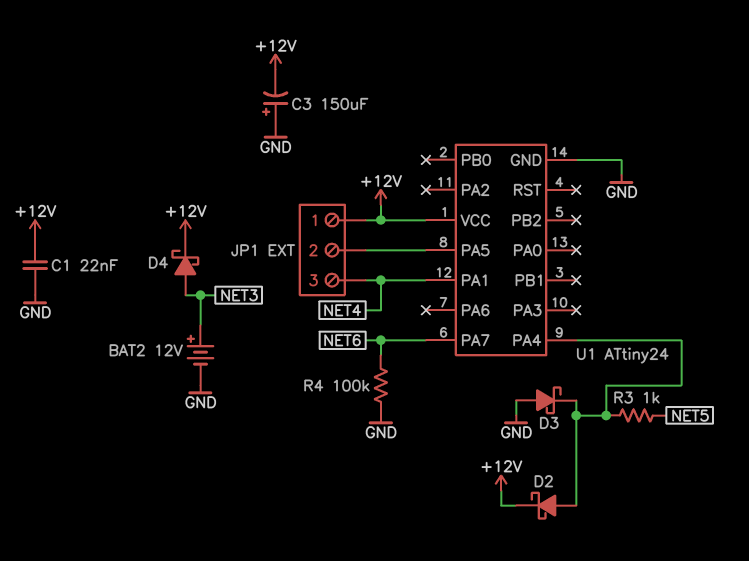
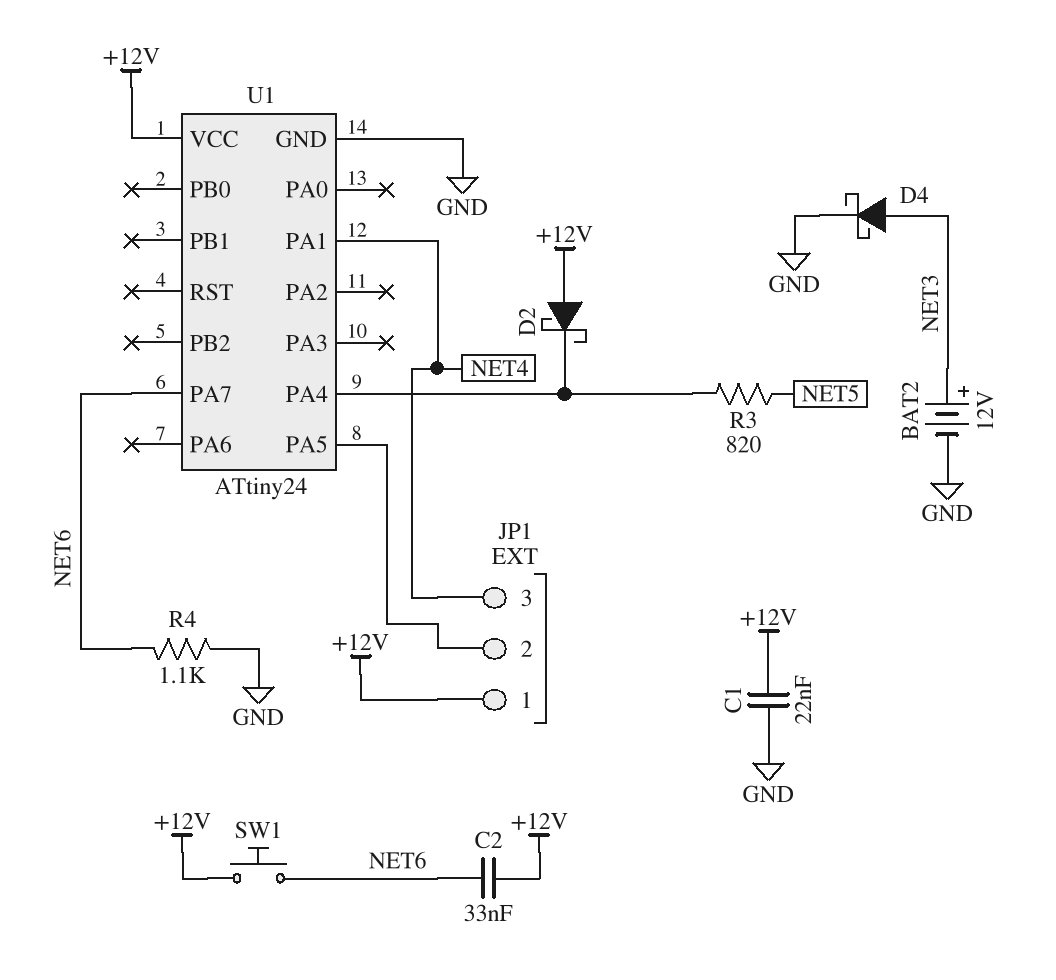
C2: none -> 33nF (+12V, NET6)
C3: 150uF (plus GND, minus +12V) -> none
D2: schottky (A U1/PA4, K +12V) -> schottky (A +12V, K U1/PA4)
D3: schottky (A GND, K U1/PA4) -> none
D4: schottky (A NET3, K +12V) -> schottky (A NET3, K GND)
R3: 1k (NET5, U1/PA4) -> 820 (NET5, U1/PA4)
R4: 100k (GND, NET6) -> 1.1k (GND, NET6)
SW1: none -> button (+12V, NET6)

